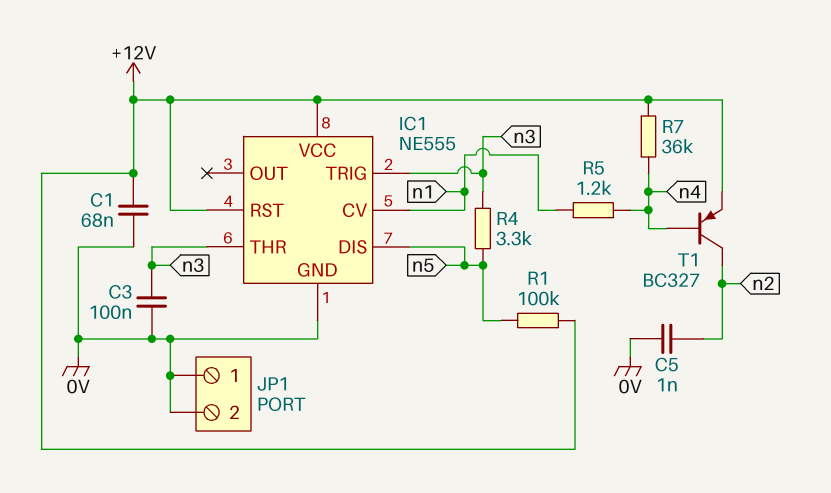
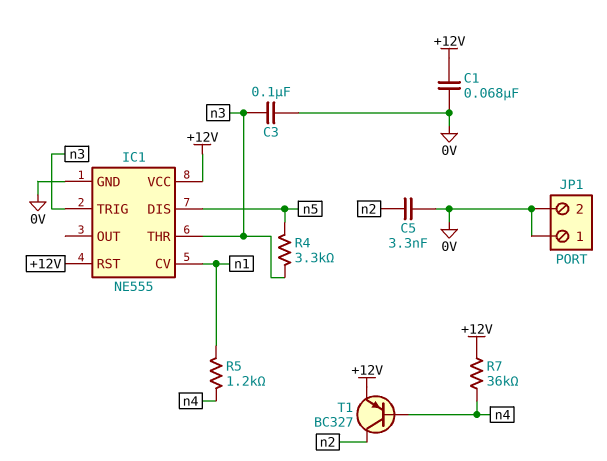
C5: 1nF (0V, n2) -> 3.3nF (0V, n2)
R1: 100k (+12V, n5) -> none

